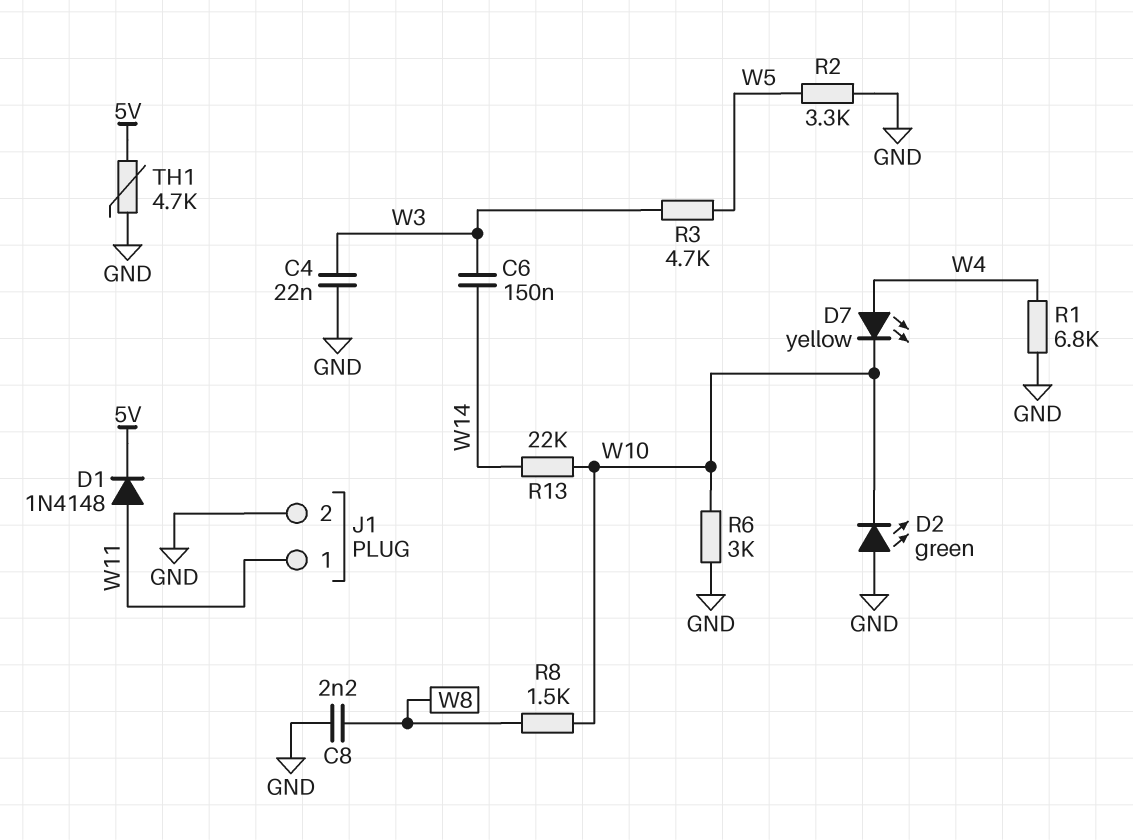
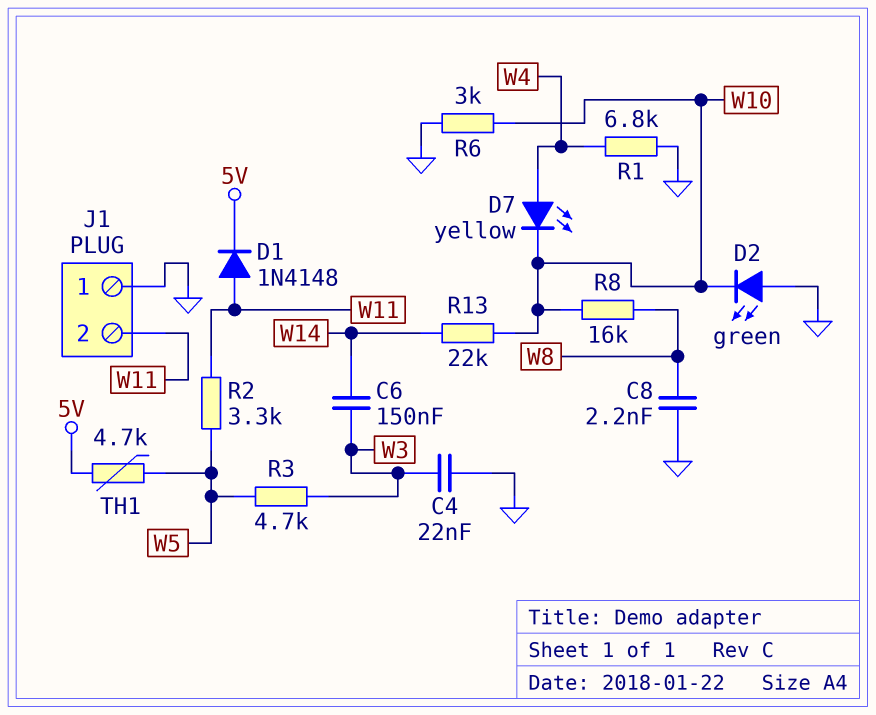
J1 pin 1: W11 -> GND
J1 pin 2: GND -> W11
R2: 3.3k (GND, W5) -> 3.3k (W5, W11)
R8: 1.5k (W8, W10) -> 16k (W8, W10)
TH1: 4.7k (5V, GND) -> 4.7k (5V, W5)

